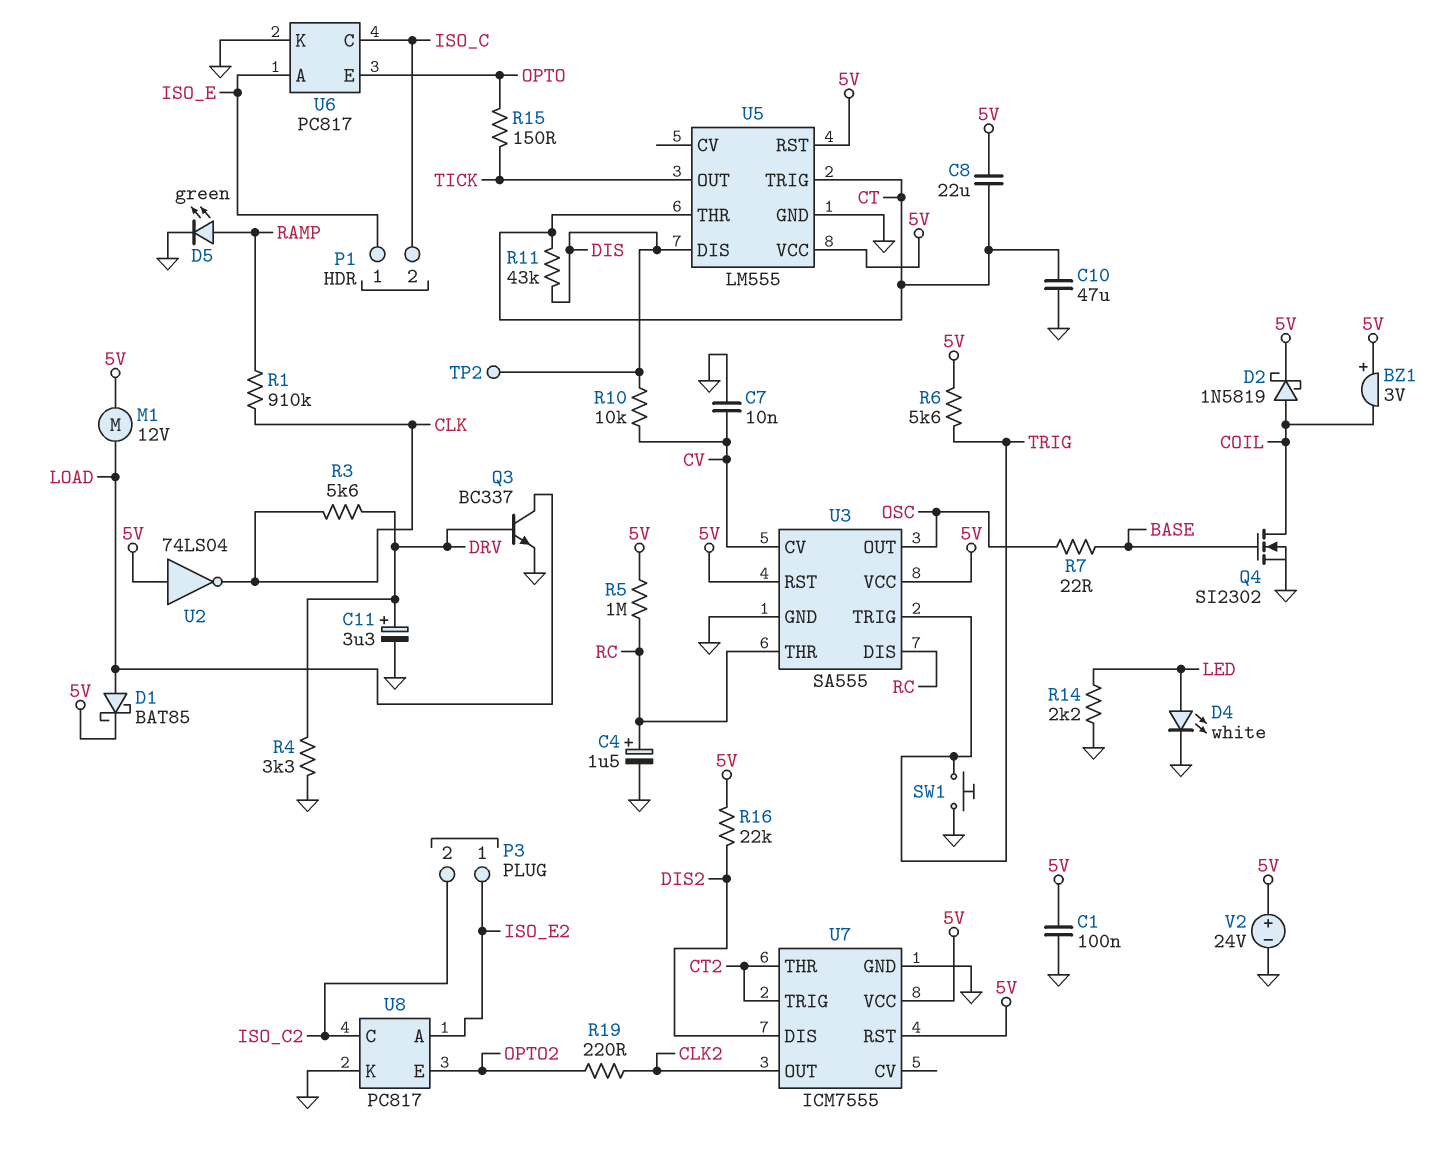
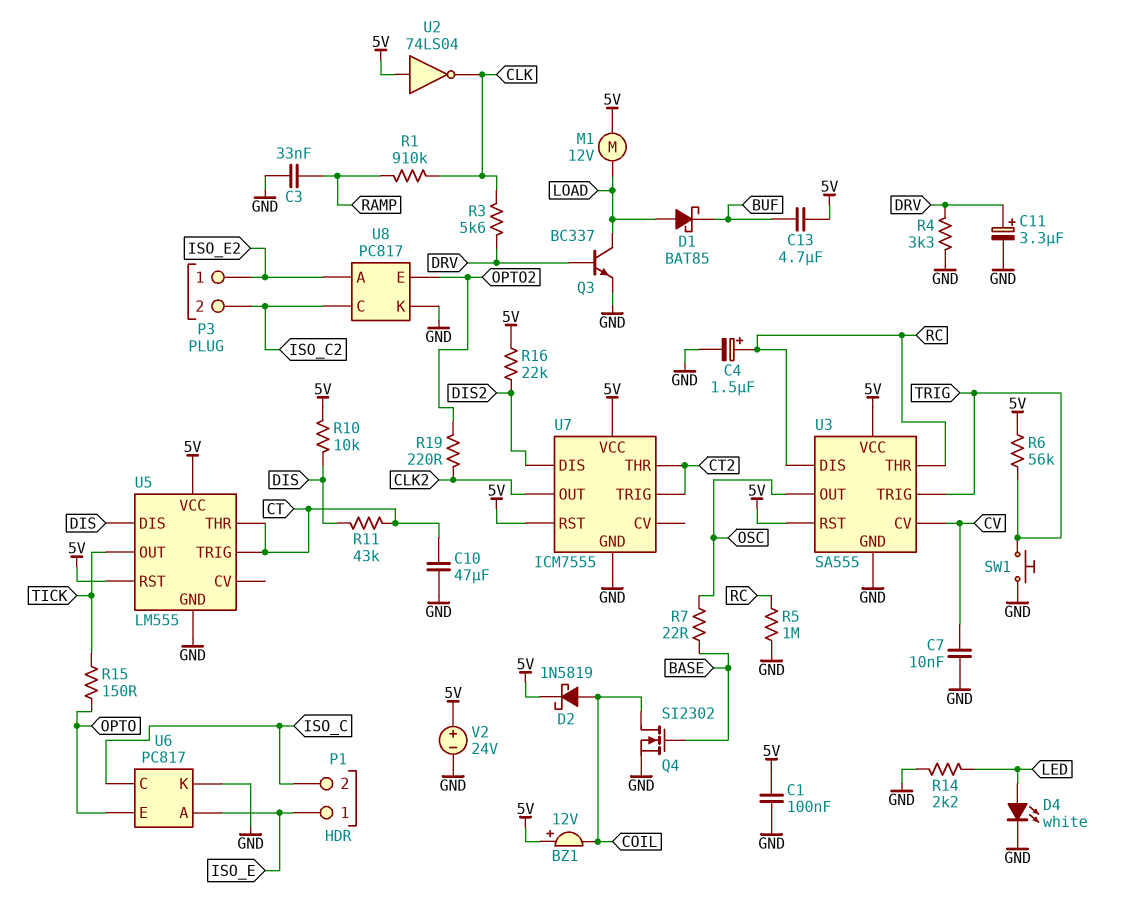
BZ1: buzzer 3V (plus 5V, minus COIL) -> buzzer 12V (plus 5V, minus COIL)
C3: none -> 33nF (GND, RAMP)
C8: 22uF (5V, CT) -> none
C13: none -> 4.7uF (5V, BUF)
D1: schottky BAT85 (A LOAD, K 5V) -> schottky BAT85 (A LOAD, K BUF)
D5: LED green (A RAMP, K GND) -> none
R5: 1M (5V, RC) -> 1M (GND, RC)
R6: 5.6k (5V, TRIG) -> 56k (5V, TRIG)
R10: 10k (CV, DIS) -> 10k (5V, DIS)
TP2: test point (DIS) -> none

